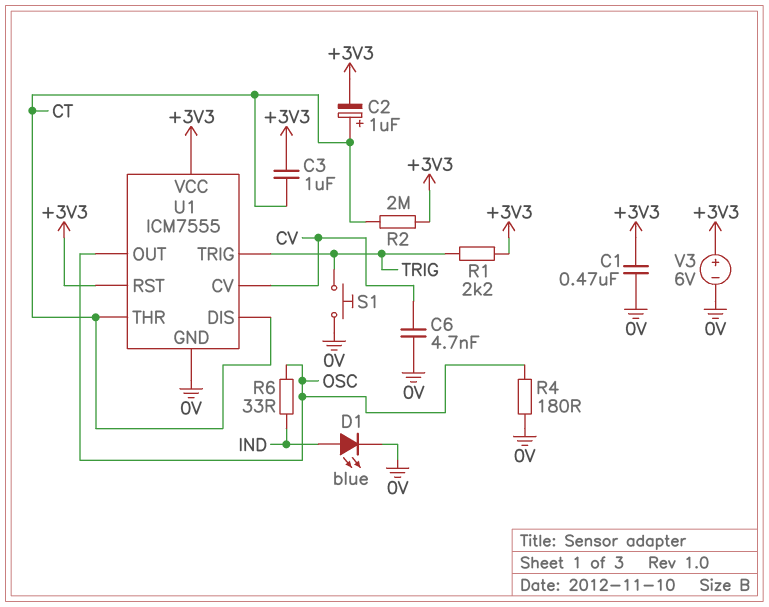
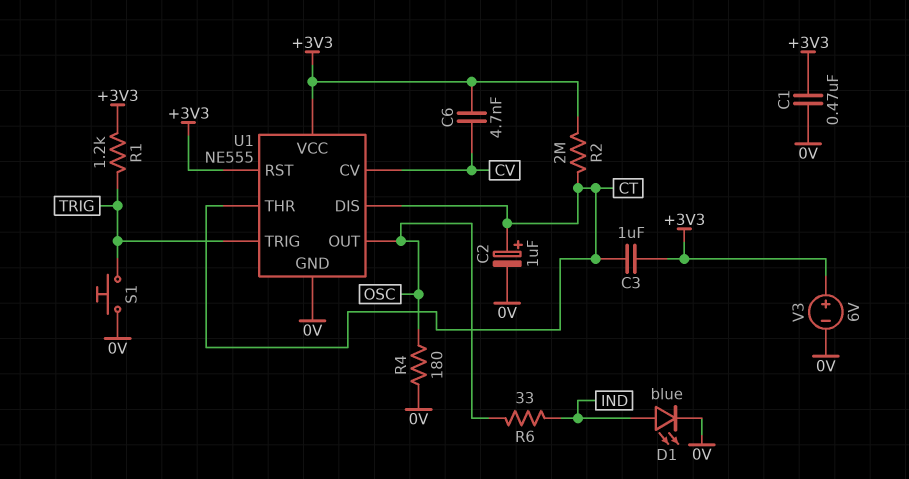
C2: 1uF (plus CT, minus +3V3) -> 1uF (plus CT, minus 0V)
C6: 4.7nF (0V, CV) -> 4.7nF (+3V3, CV)
R1: 2.2k (+3V3, TRIG) -> 1.2k (+3V3, TRIG)
U1: ICM7555 -> NE555

